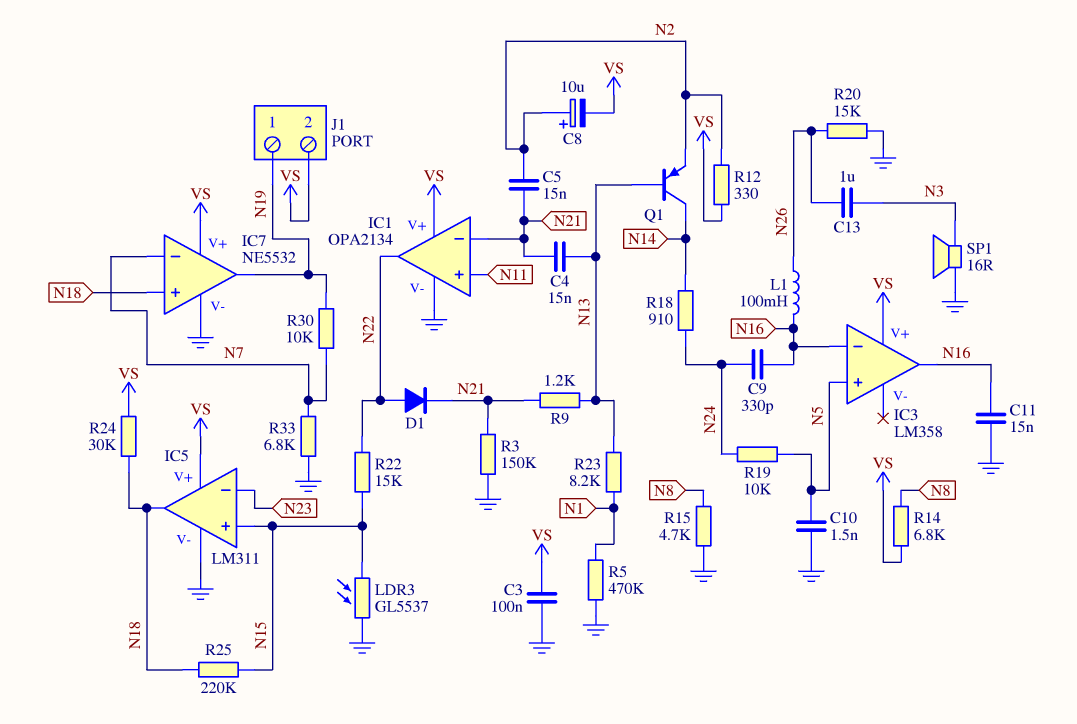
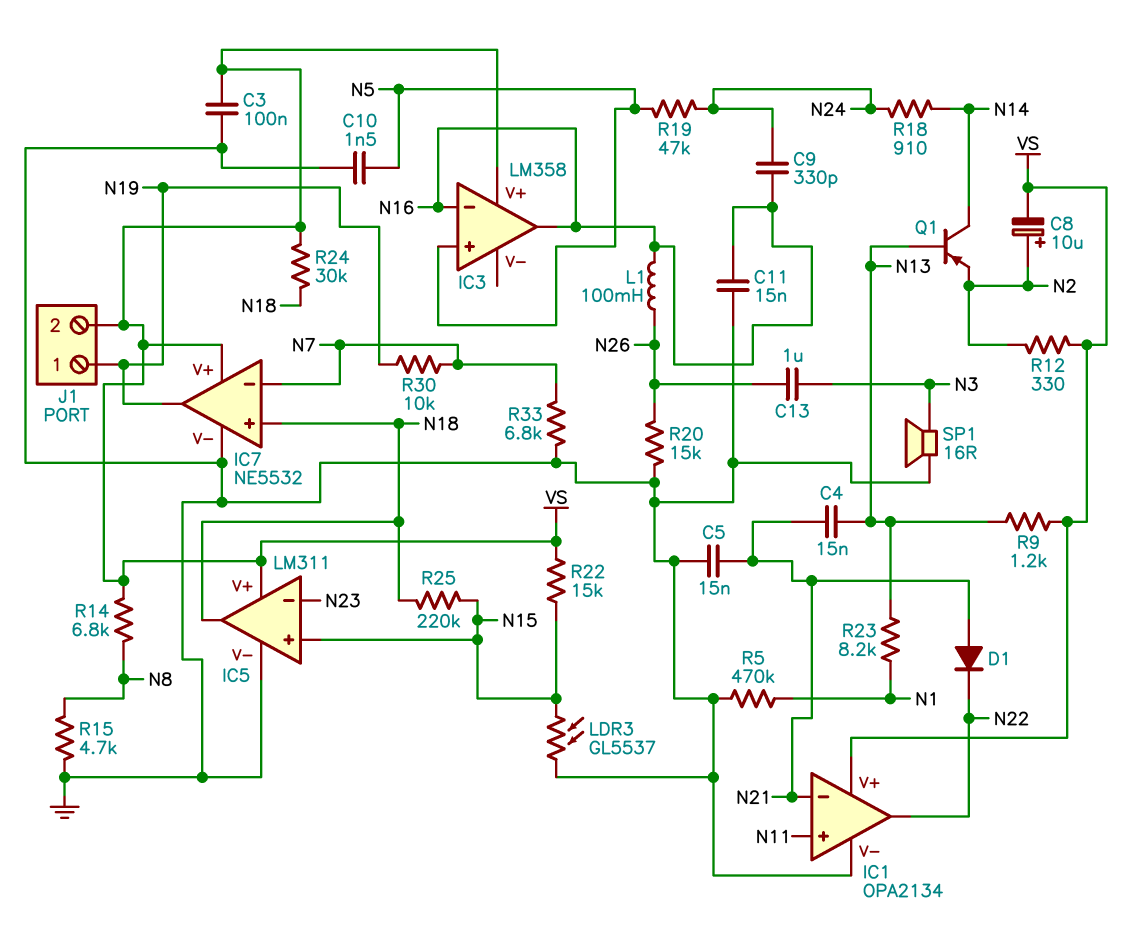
C5: 15nF (N2, N21) -> 15nF (GND, N21)
D1: diode (A N22, K N21) -> diode (A N21, K N22)
R3: 150k (GND, N21) -> none
R9: 1.2k (N13, N21) -> 1.2k (N13, VS)
R19: 10k (N5, N24) -> 47k (N5, N24)
R22: 15k (N15, N22) -> 15k (N15, VS)

